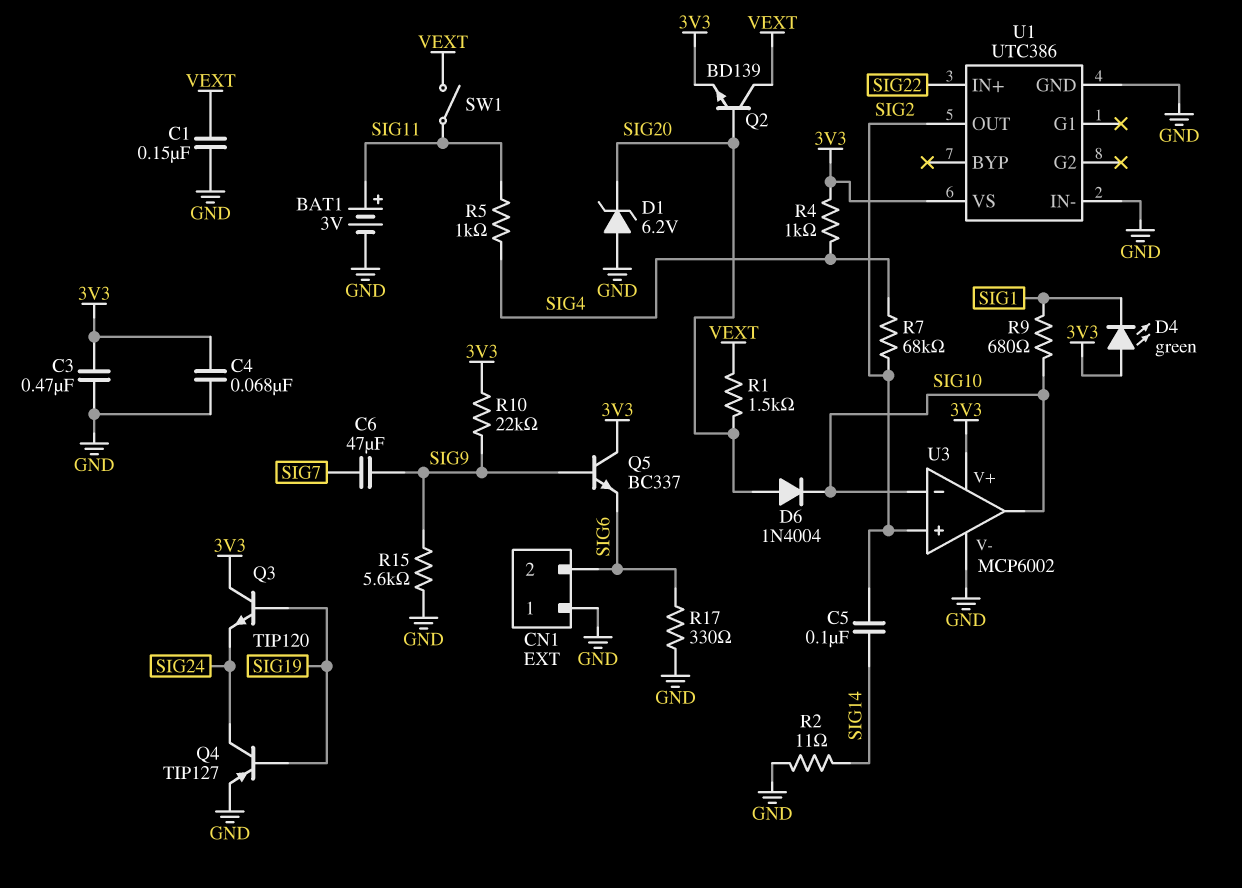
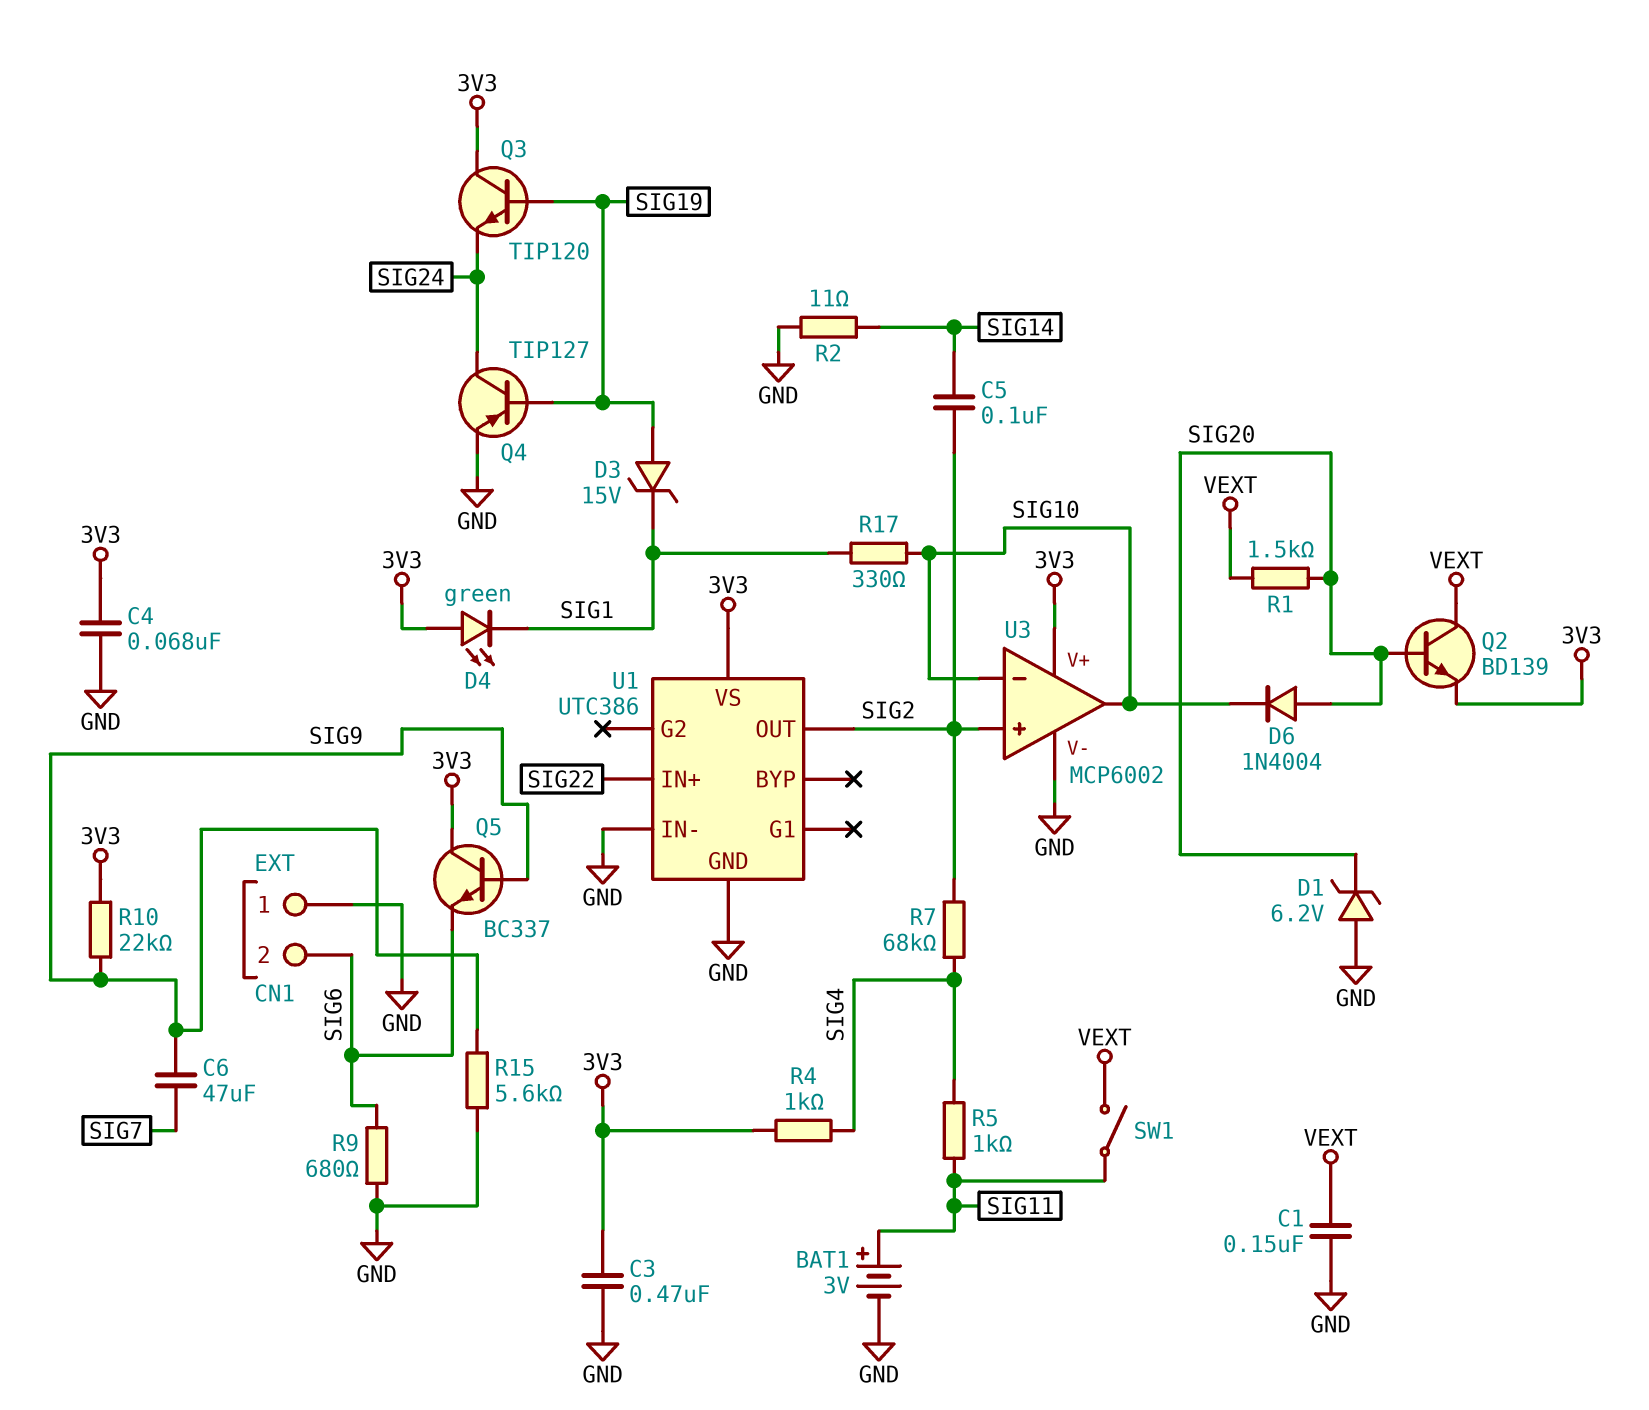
D3: none -> zener 15V (A SIG19, K SIG1)
R9: 680 (SIG1, SIG10) -> 680 (GND, SIG6)
R17: 330 (GND, SIG6) -> 330 (SIG1, SIG10)

